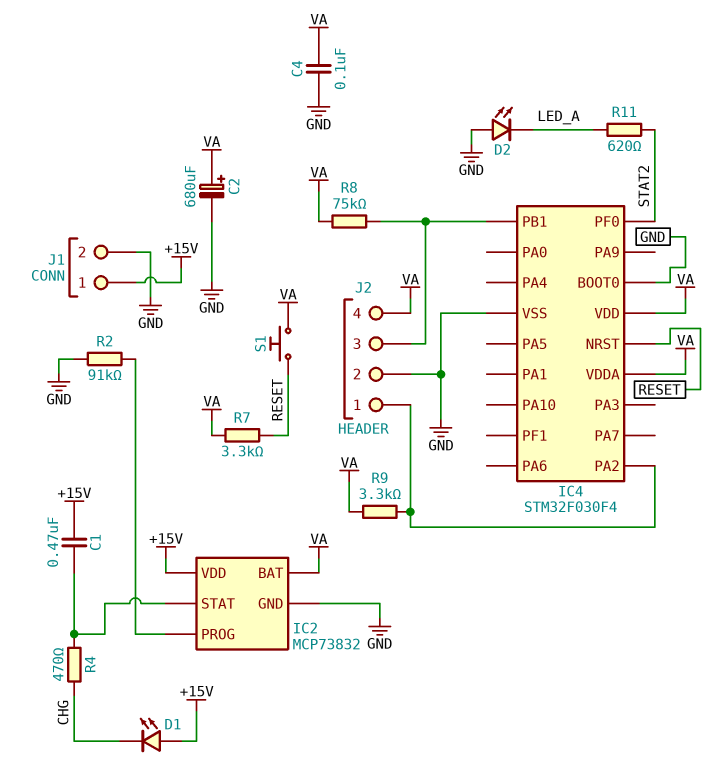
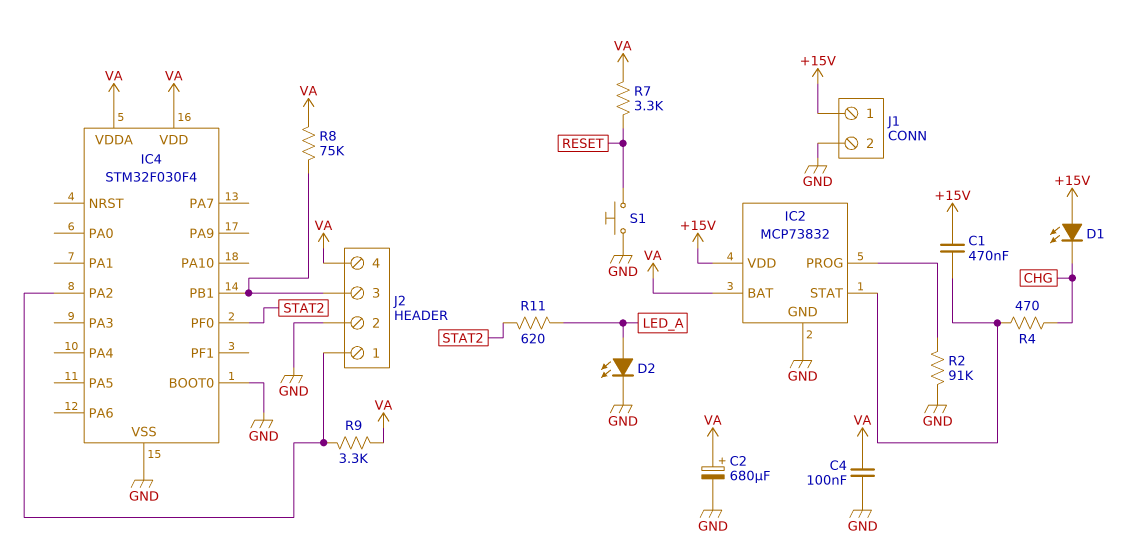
D2: LED (A GND, K LED_A) -> LED (A LED_A, K GND)
IC4 pin NRST: RESET -> none
S1: button (RESET, VA) -> button (GND, RESET)

